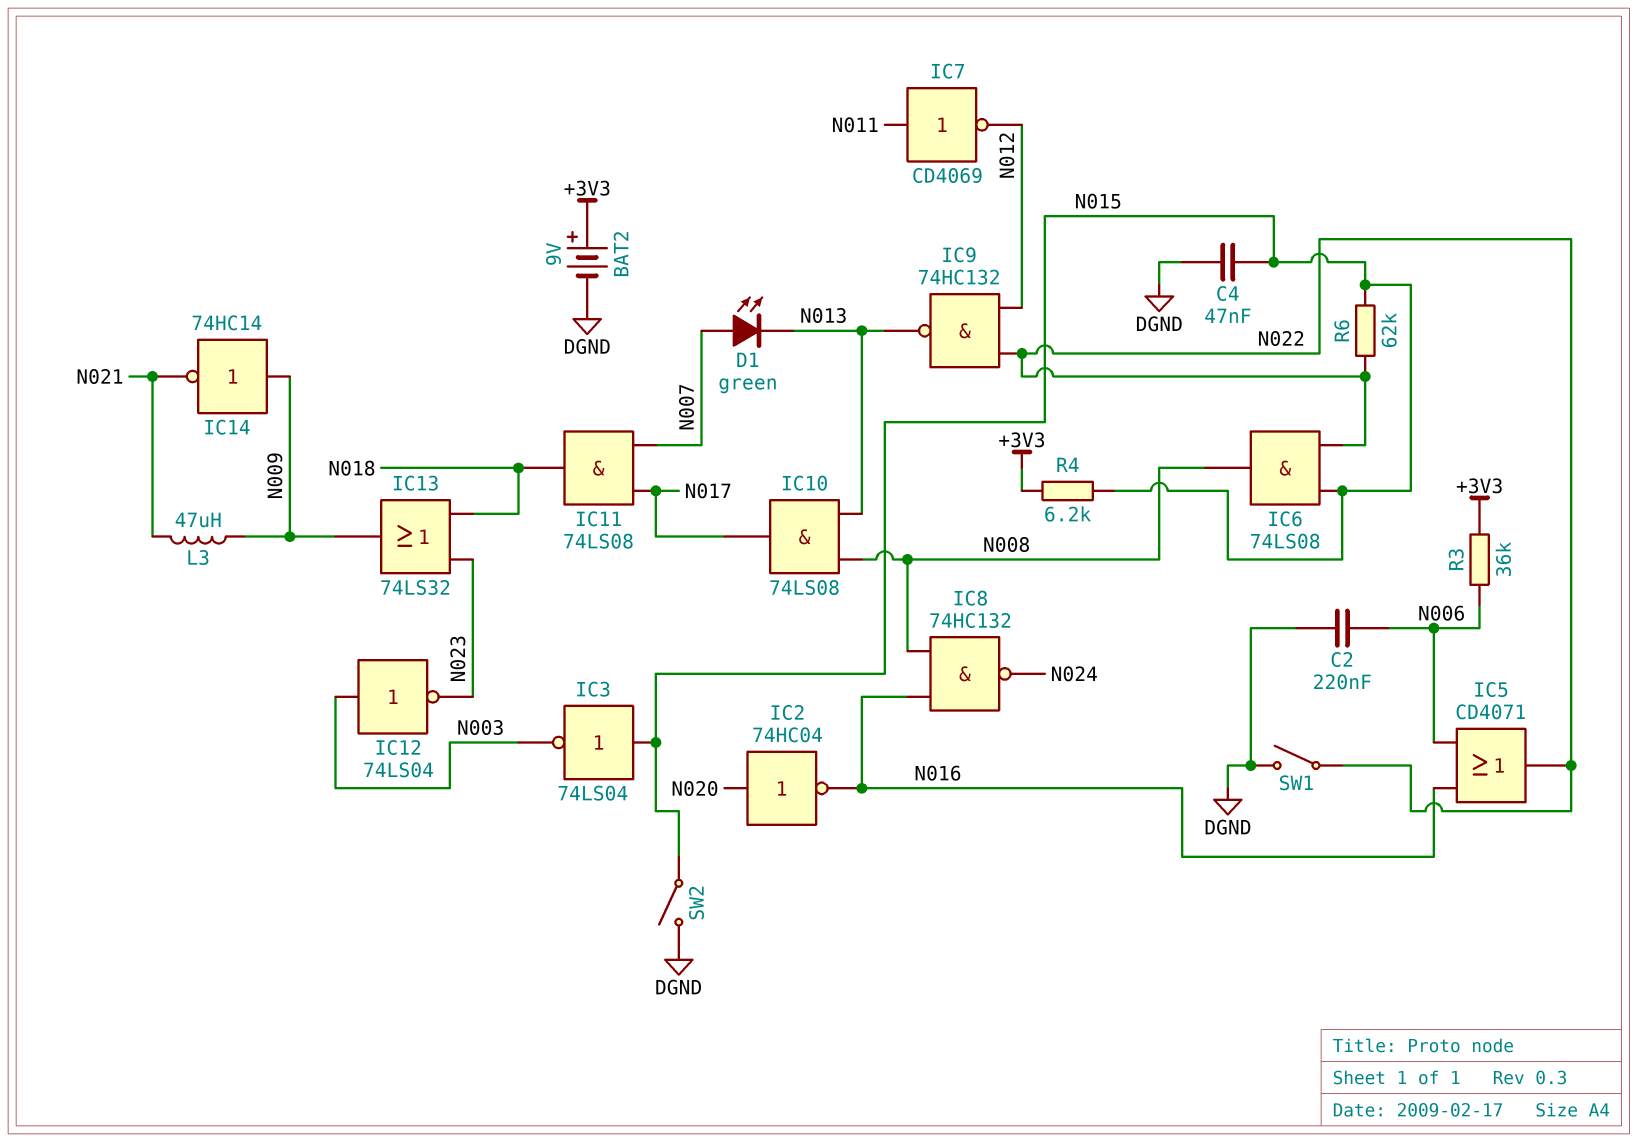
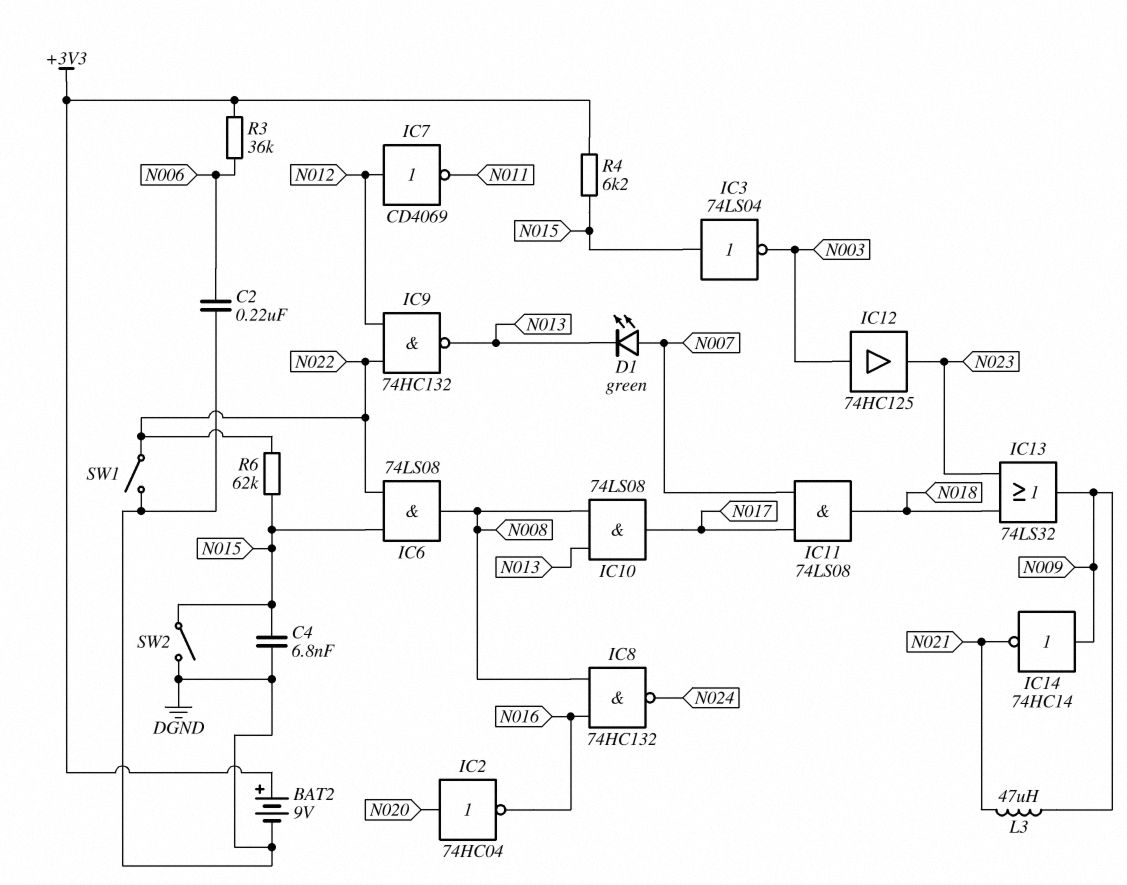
C4: 47nF (DGND, N015) -> 6.8nF (DGND, N015)
IC5: OR CD4071 (in N006, in N016, out N022) -> none
IC7: NOT CD4069 (in N011, out N012) -> NOT CD4069 (in N012, out N011)
IC12: NOT 74LS04 (in N003, out N023) -> buffer 74HC125 (in N003, out N023)

